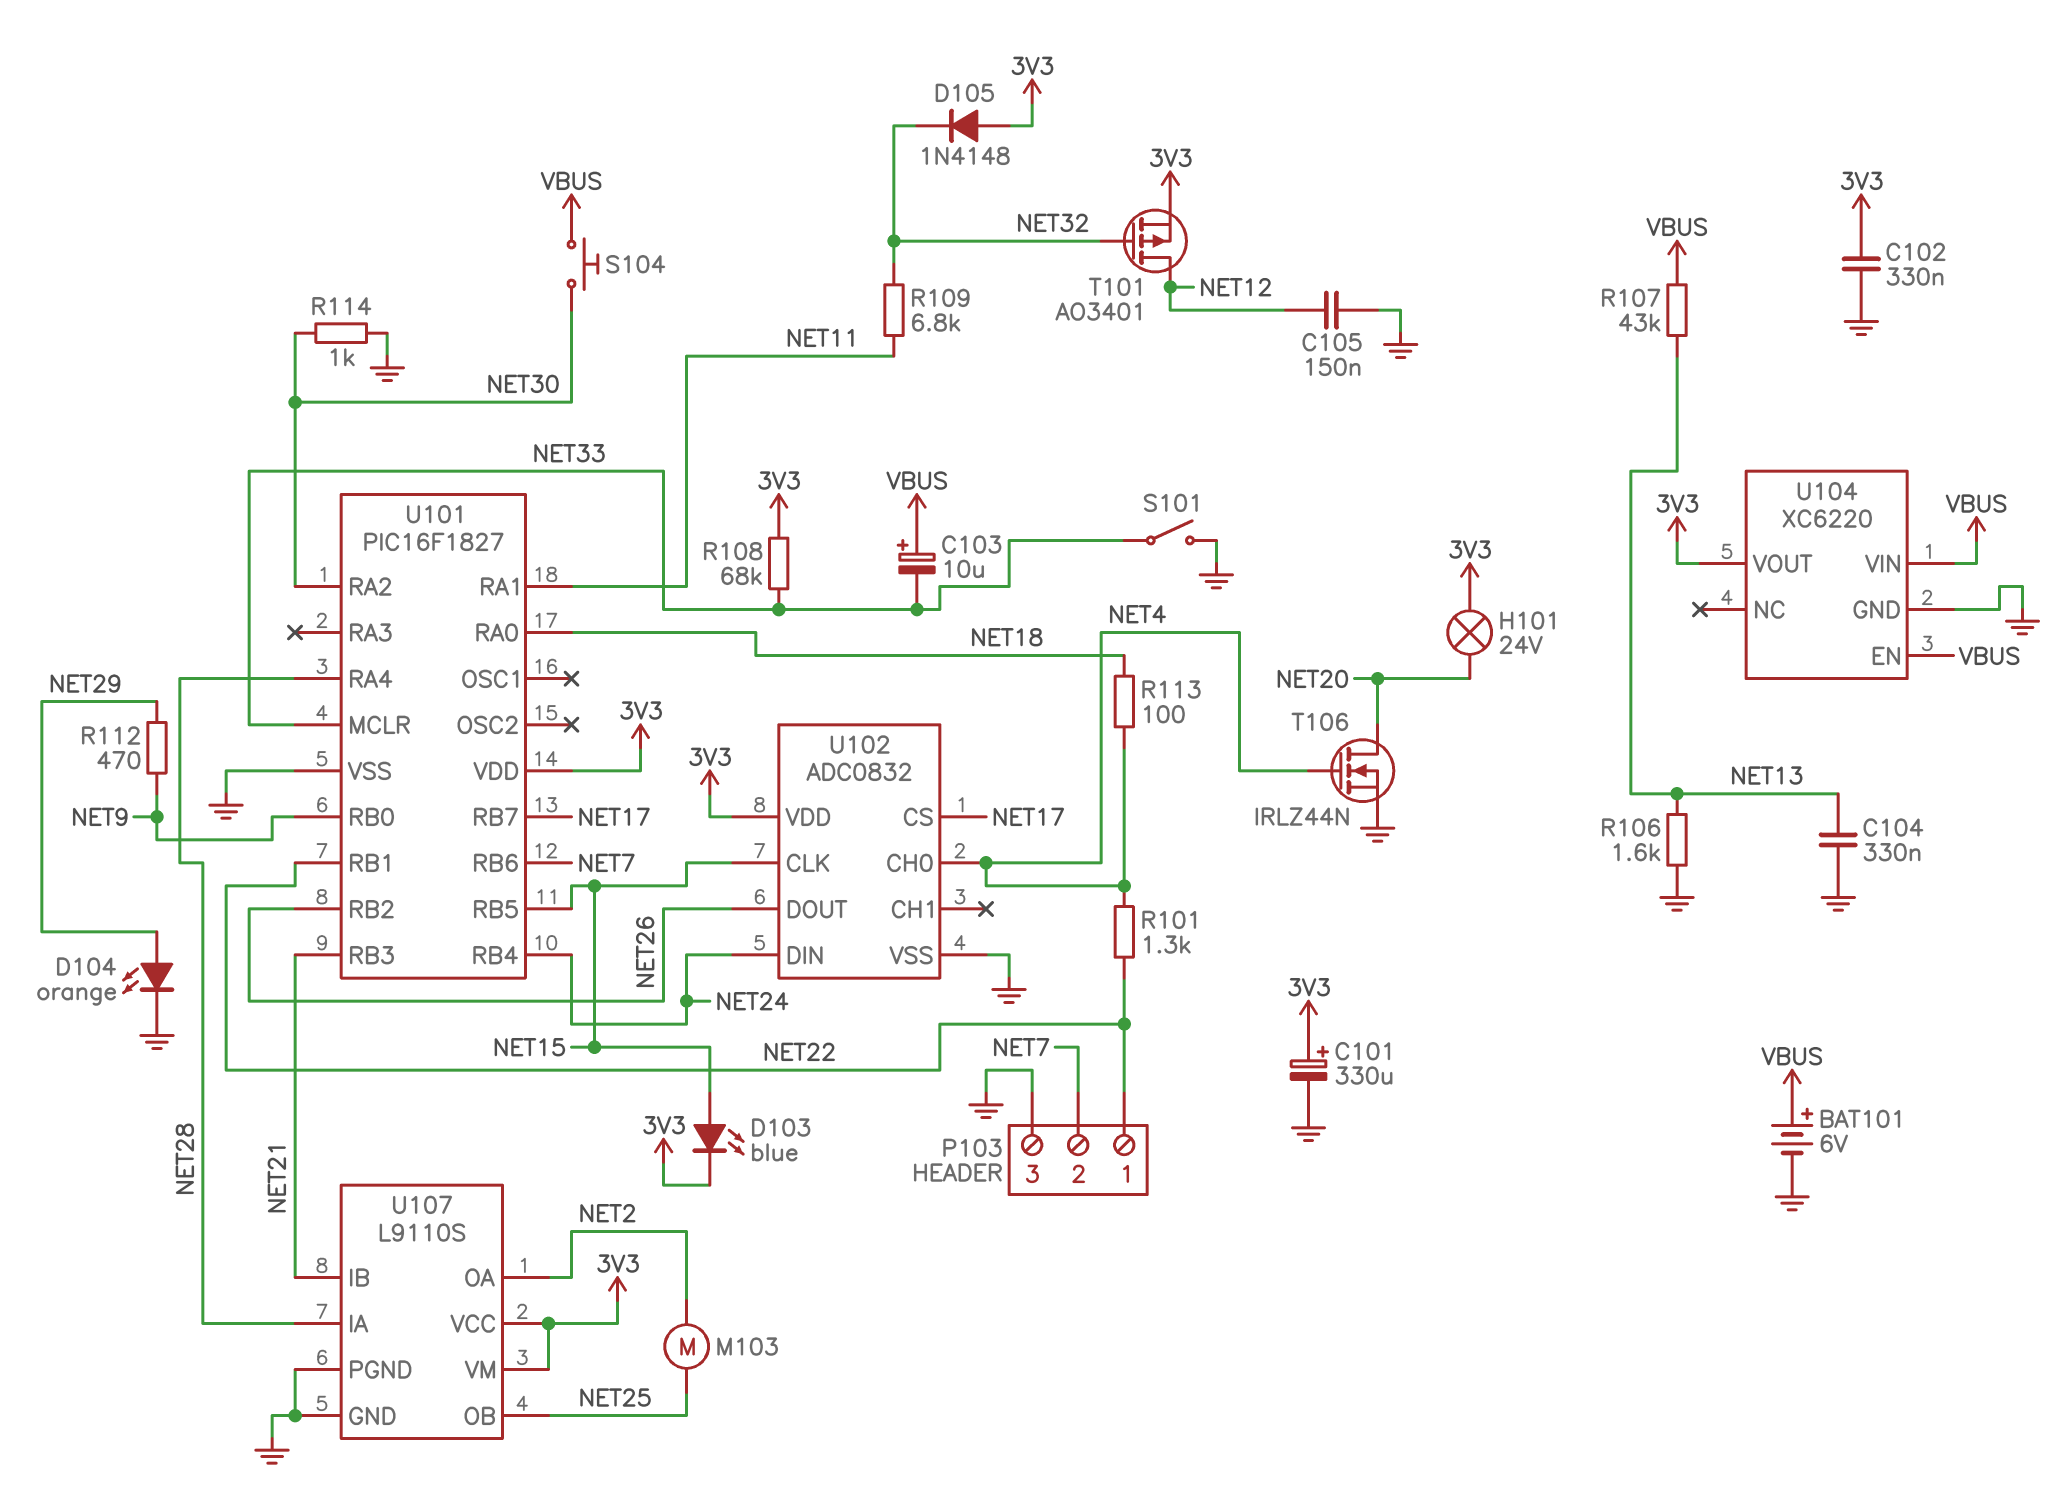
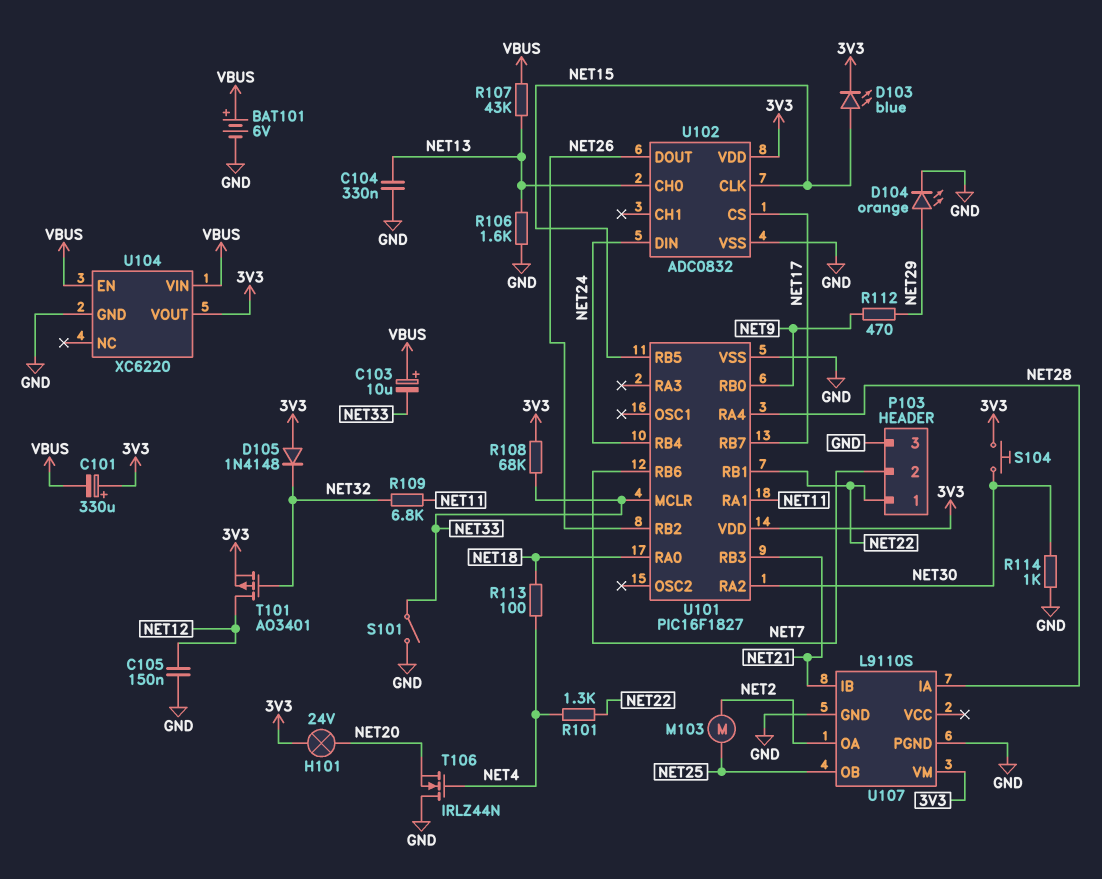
C101: 330uF (plus 3V3, minus GND) -> 330uF (plus 3V3, minus VBUS)
C102: 330nF (3V3, GND) -> none
S104: button (NET30, VBUS) -> button (3V3, NET30)
T106: NMOS IRLZ44N (G NET4, D NET20, S GND) -> NMOS IRLZ44N (G NET4, D GND, S NET20)
U102 pin CH0: NET4 -> NET13
U107 pin VCC: 3V3 -> none

